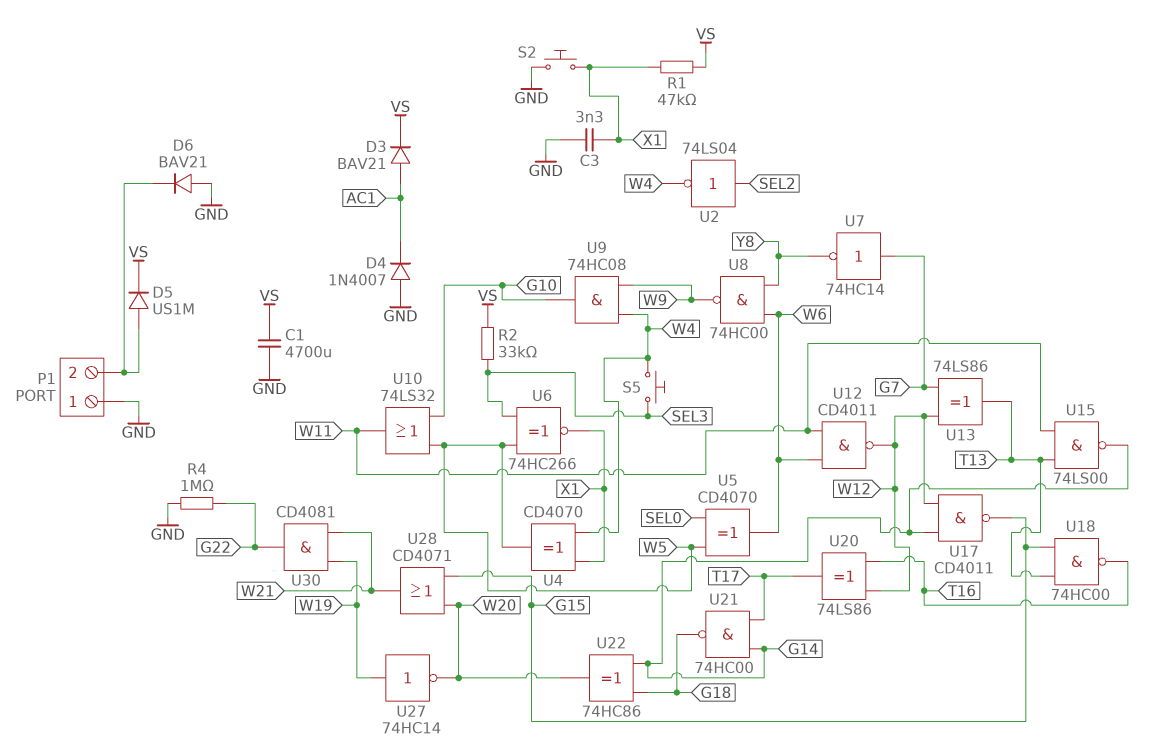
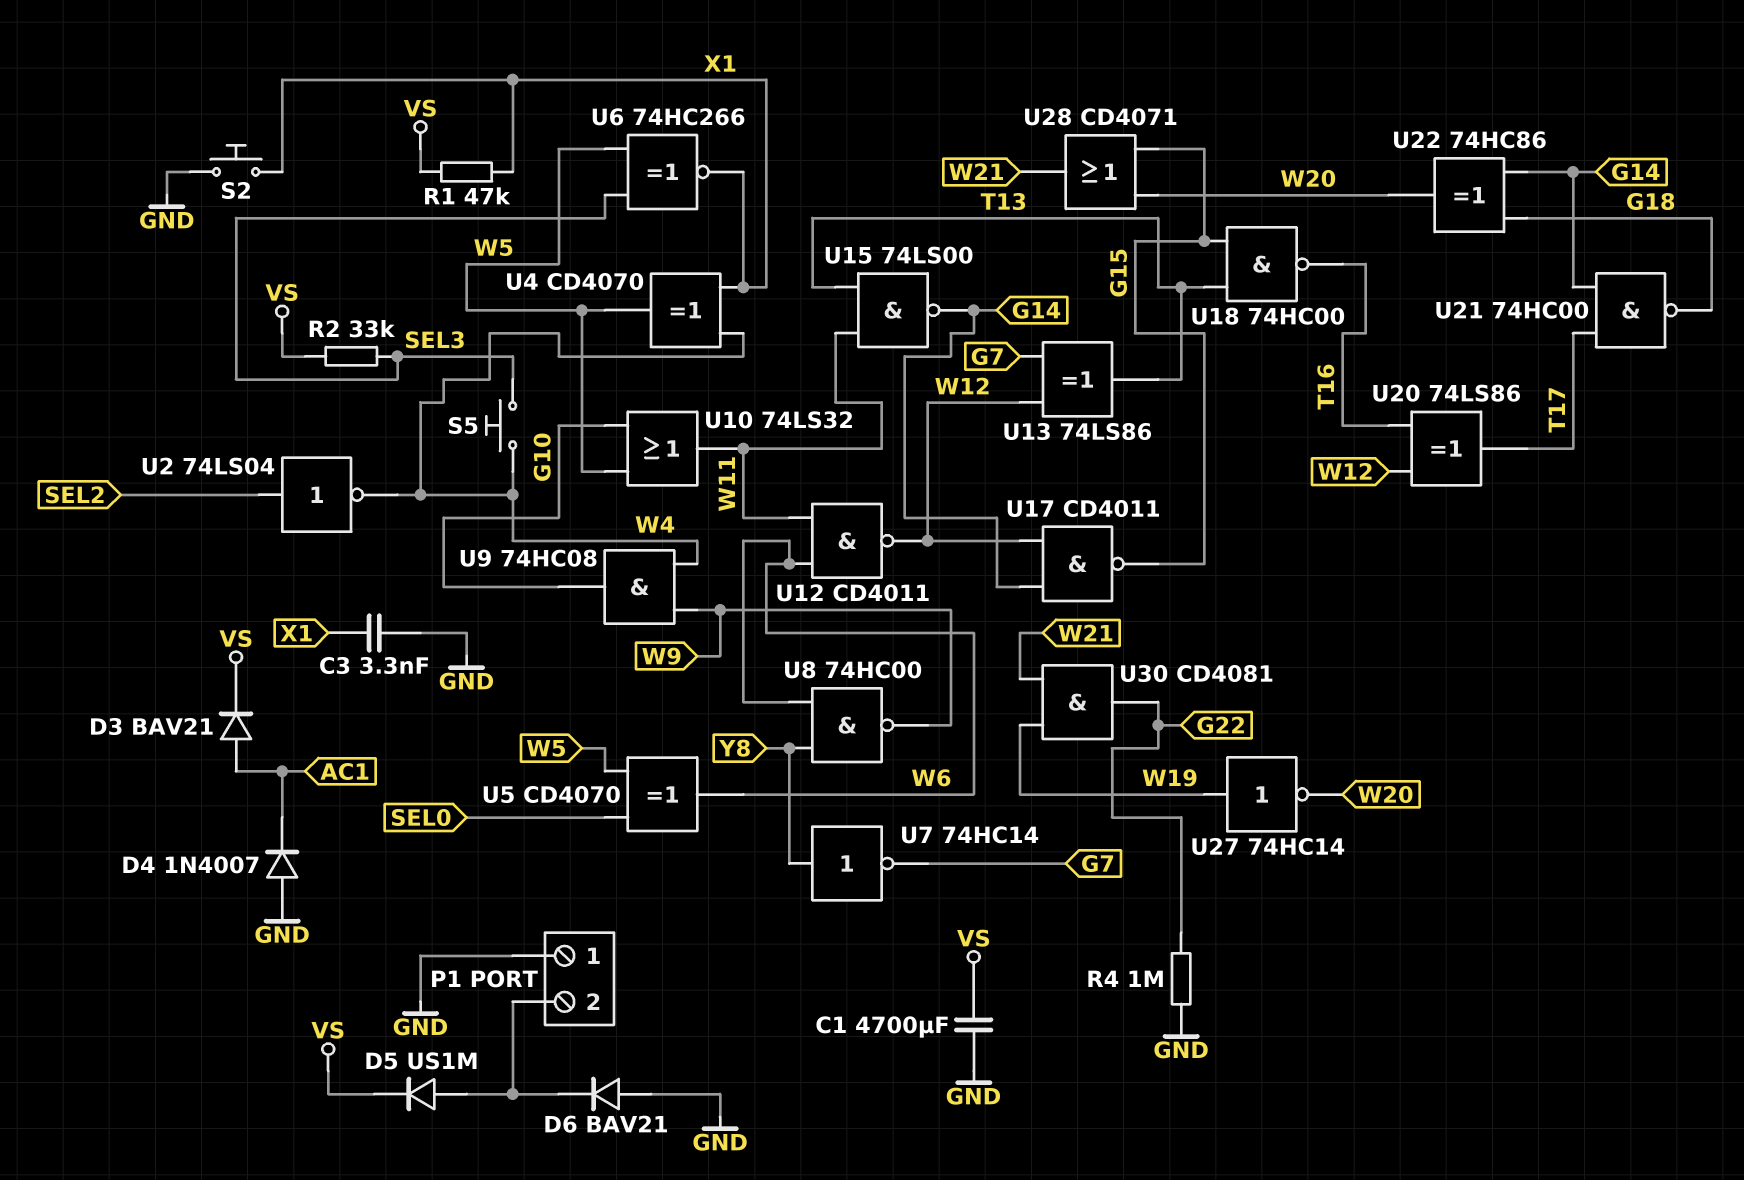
U7: NOT 74HC14 (in G7, out Y8) -> NOT 74HC14 (in Y8, out G7)

